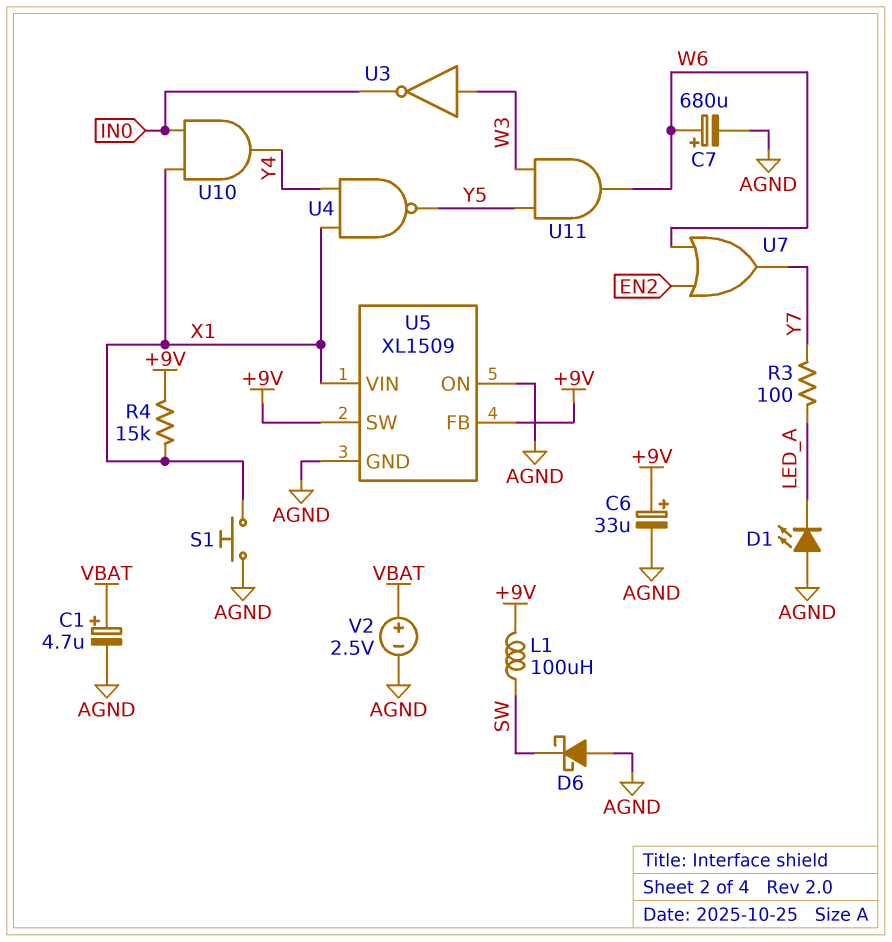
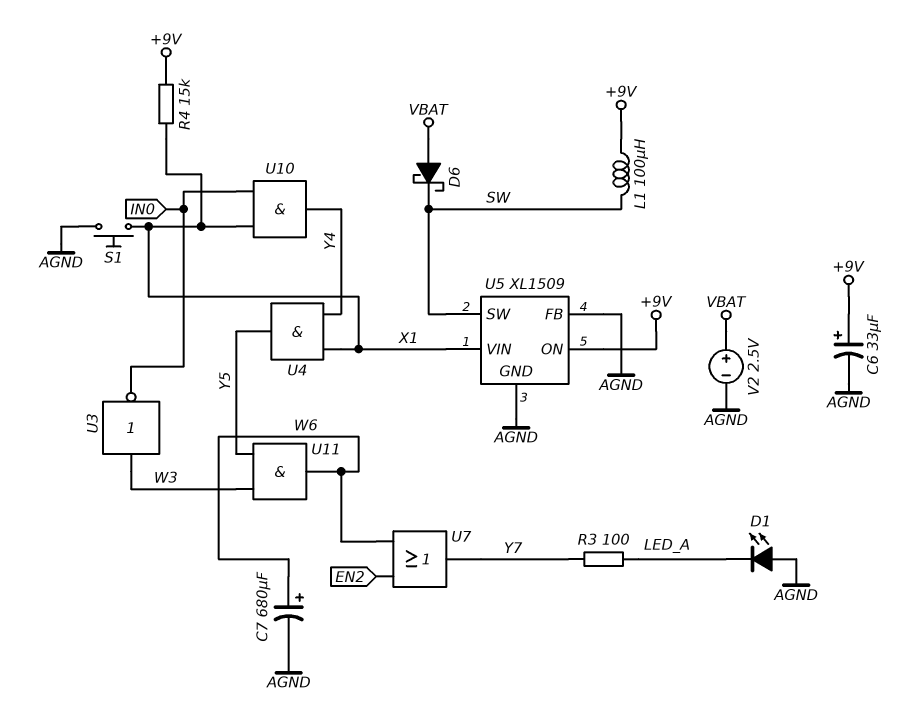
C1: 4.7uF (plus VBAT, minus AGND) -> none
D6: schottky (A AGND, K SW) -> schottky (A VBAT, K SW)
U4: NAND (in X1, in Y4, out Y5) -> AND (in X1, in Y4, out Y5)
U5 pin FB: +9V -> AGND
U5 pin ON: AGND -> +9V
U5 pin SW: +9V -> SW

